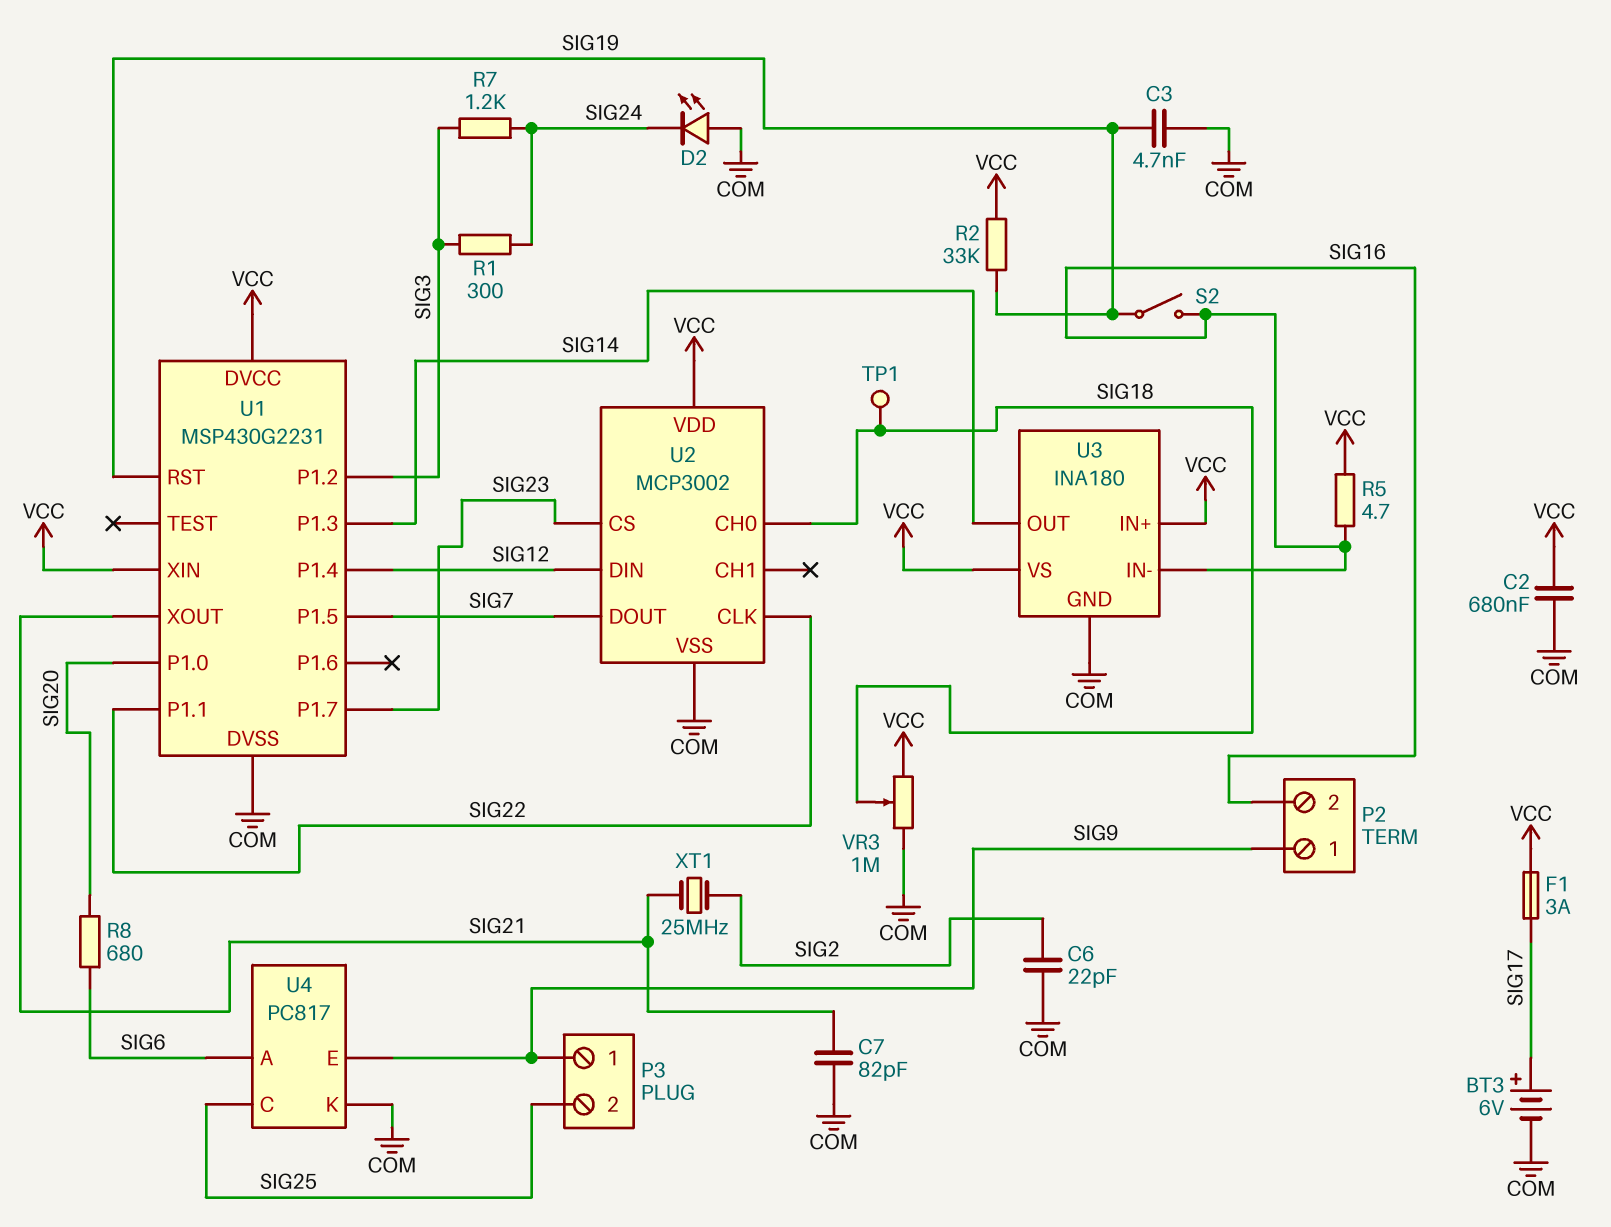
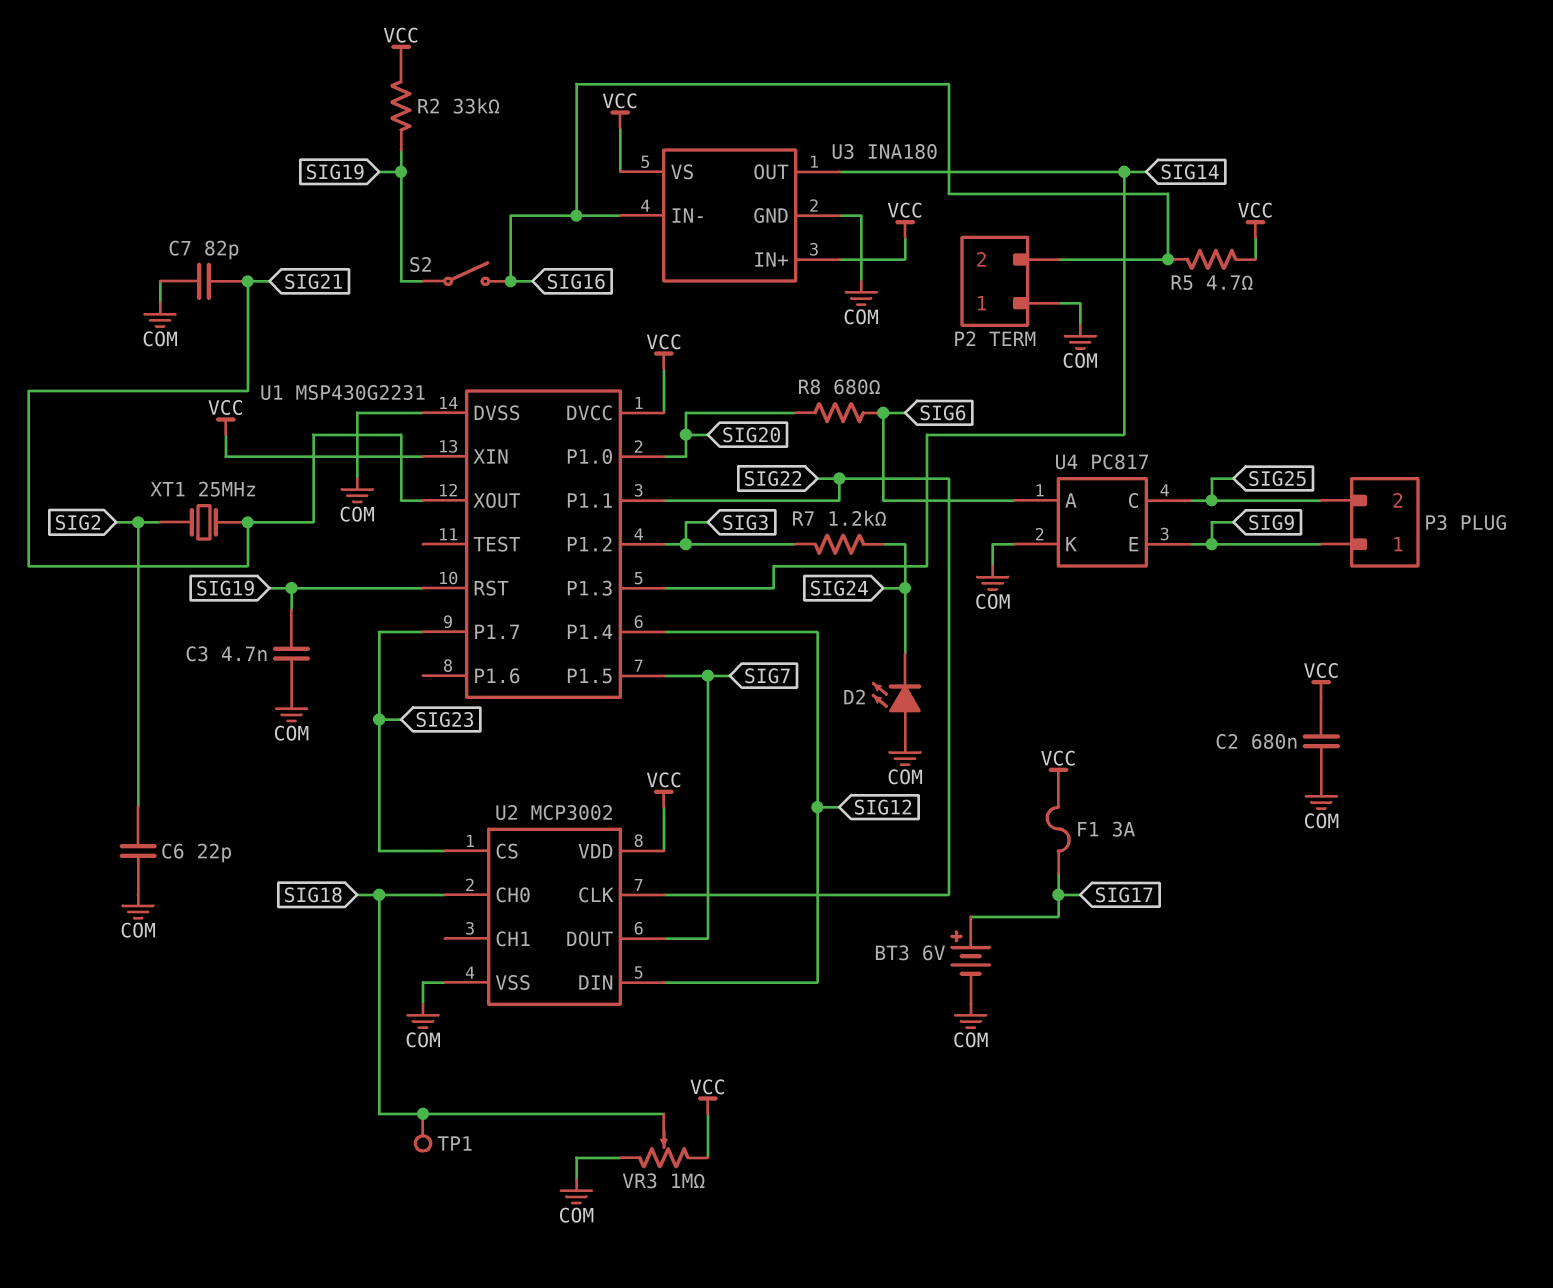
P2 pin 1: SIG9 -> COM
R1: 300 (SIG3, SIG24) -> none

